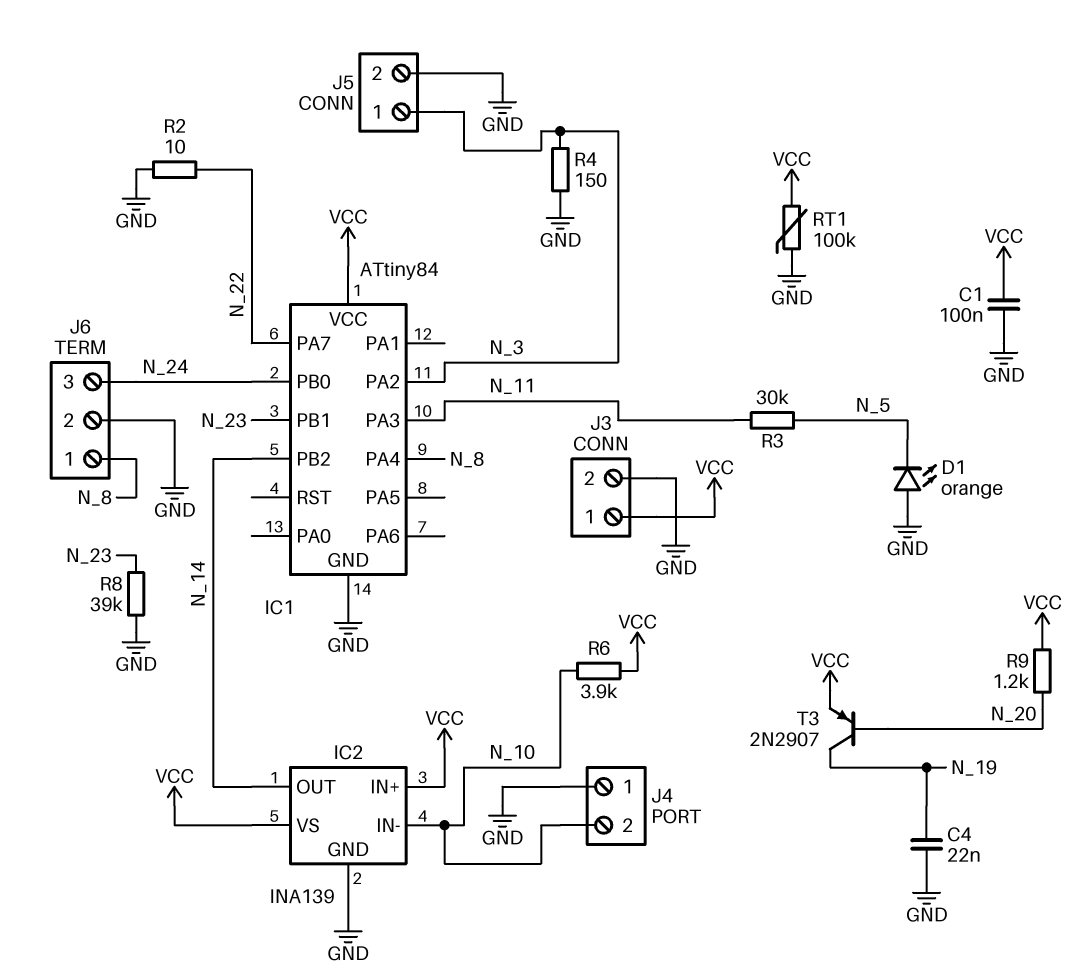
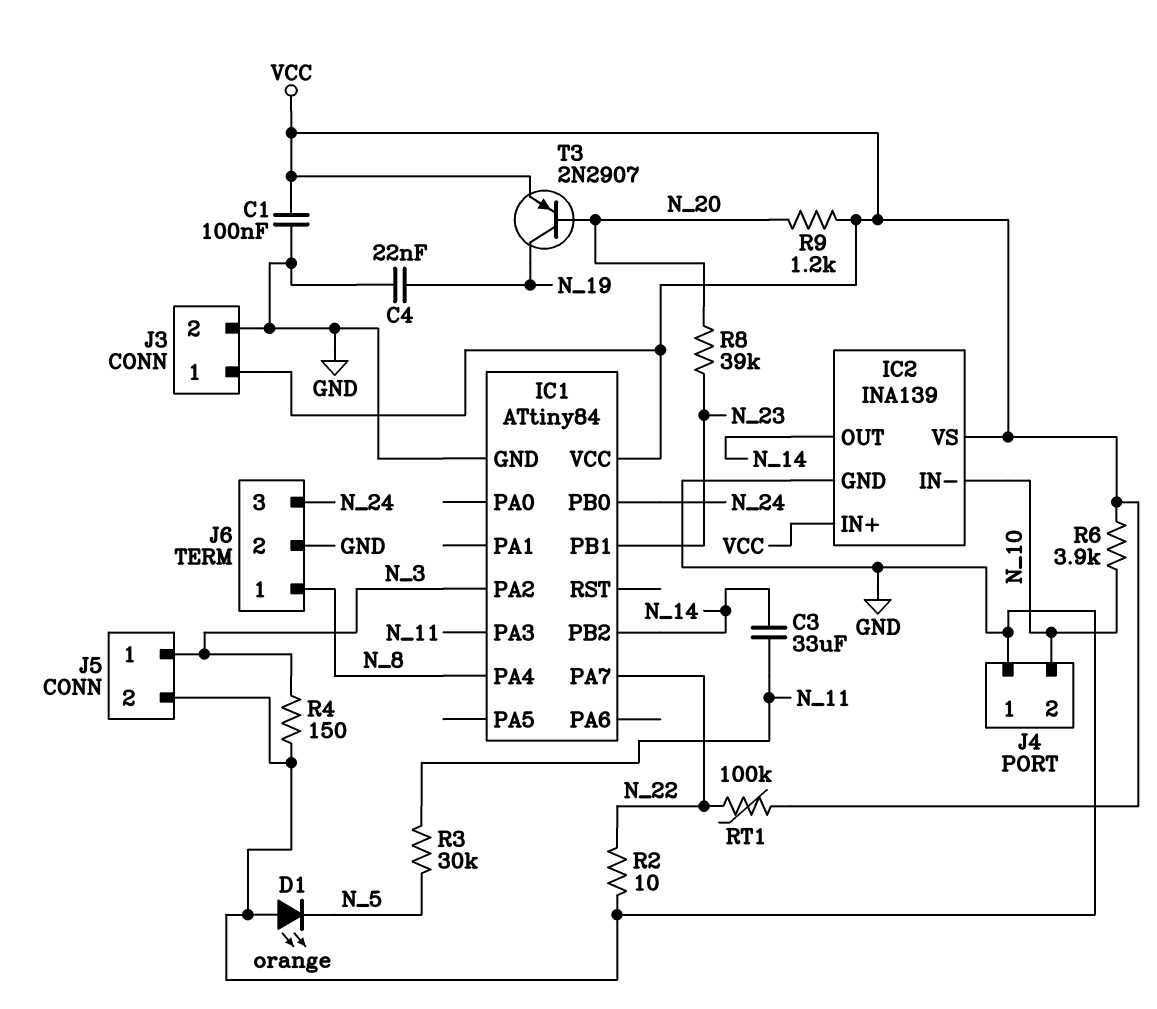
C3: none -> 33uF (N_11, N_14)
R8: 39k (GND, N_23) -> 39k (N_20, N_23)
RT1: 100k (GND, VCC) -> 100k (N_22, VCC)

